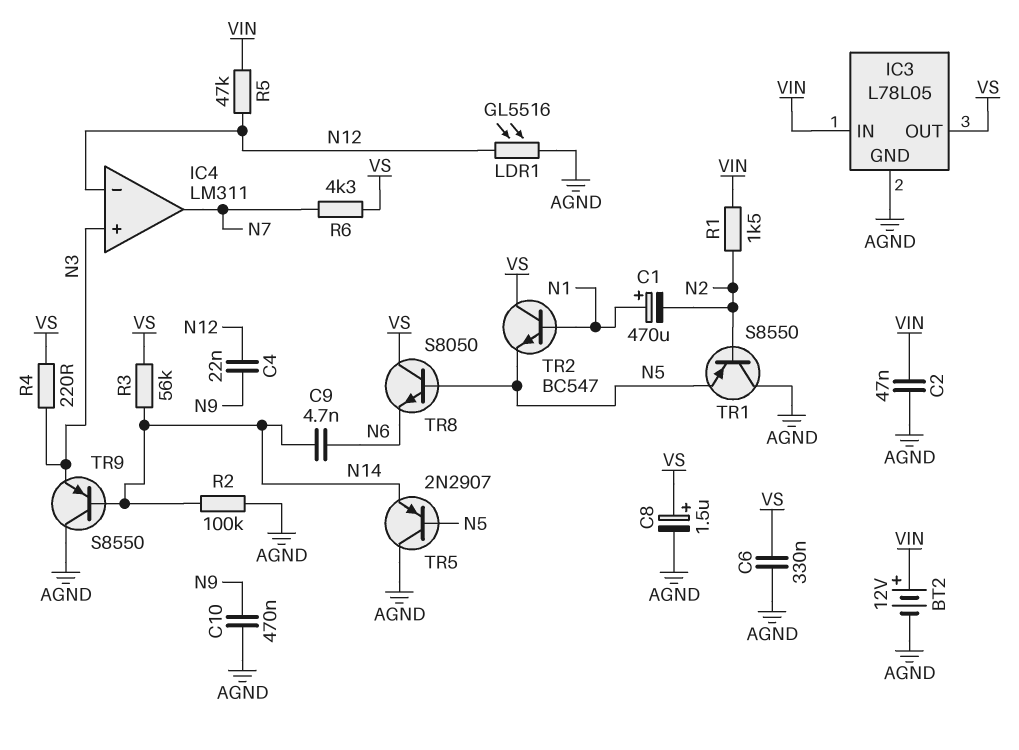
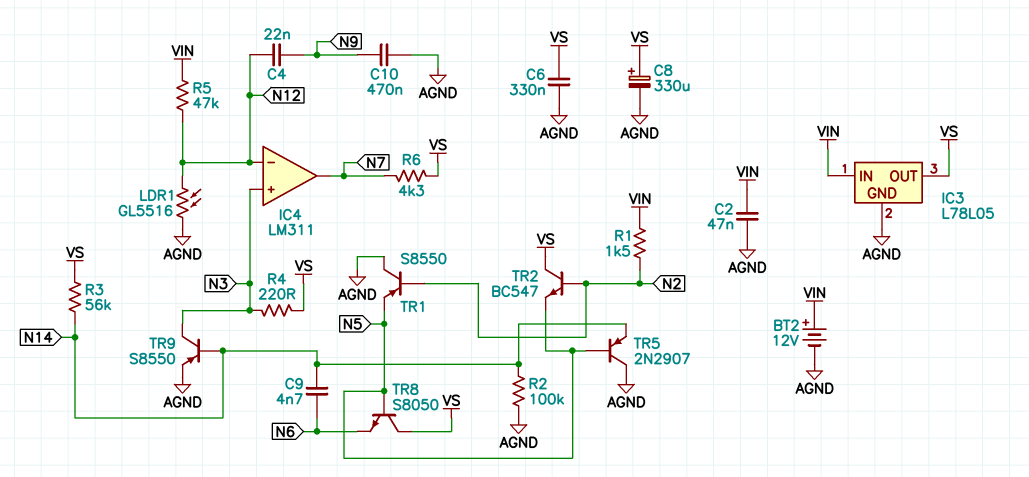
C1: 470uF (plus N1, minus N2) -> none
C8: 1.5uF (plus VS, minus AGND) -> 330uF (plus VS, minus AGND)
TR2: NPN BC547 (B N1, C VS, E N5) -> NPN BC547 (B N2, C VS, E N5)
TR9: PNP S8550 (B N14, C AGND, E N3) -> PNP S8550 (B N14, C N3, E AGND)

